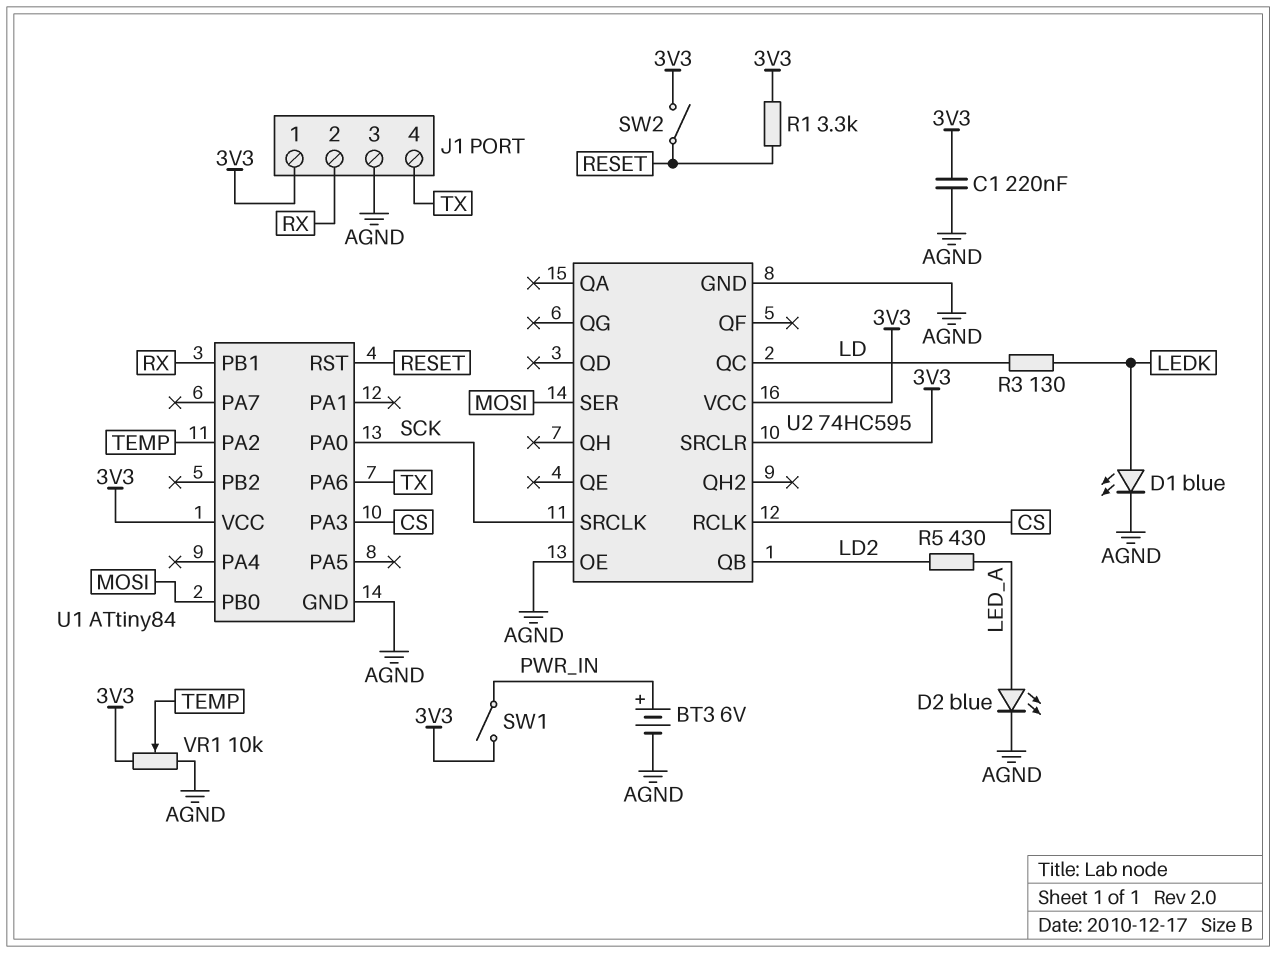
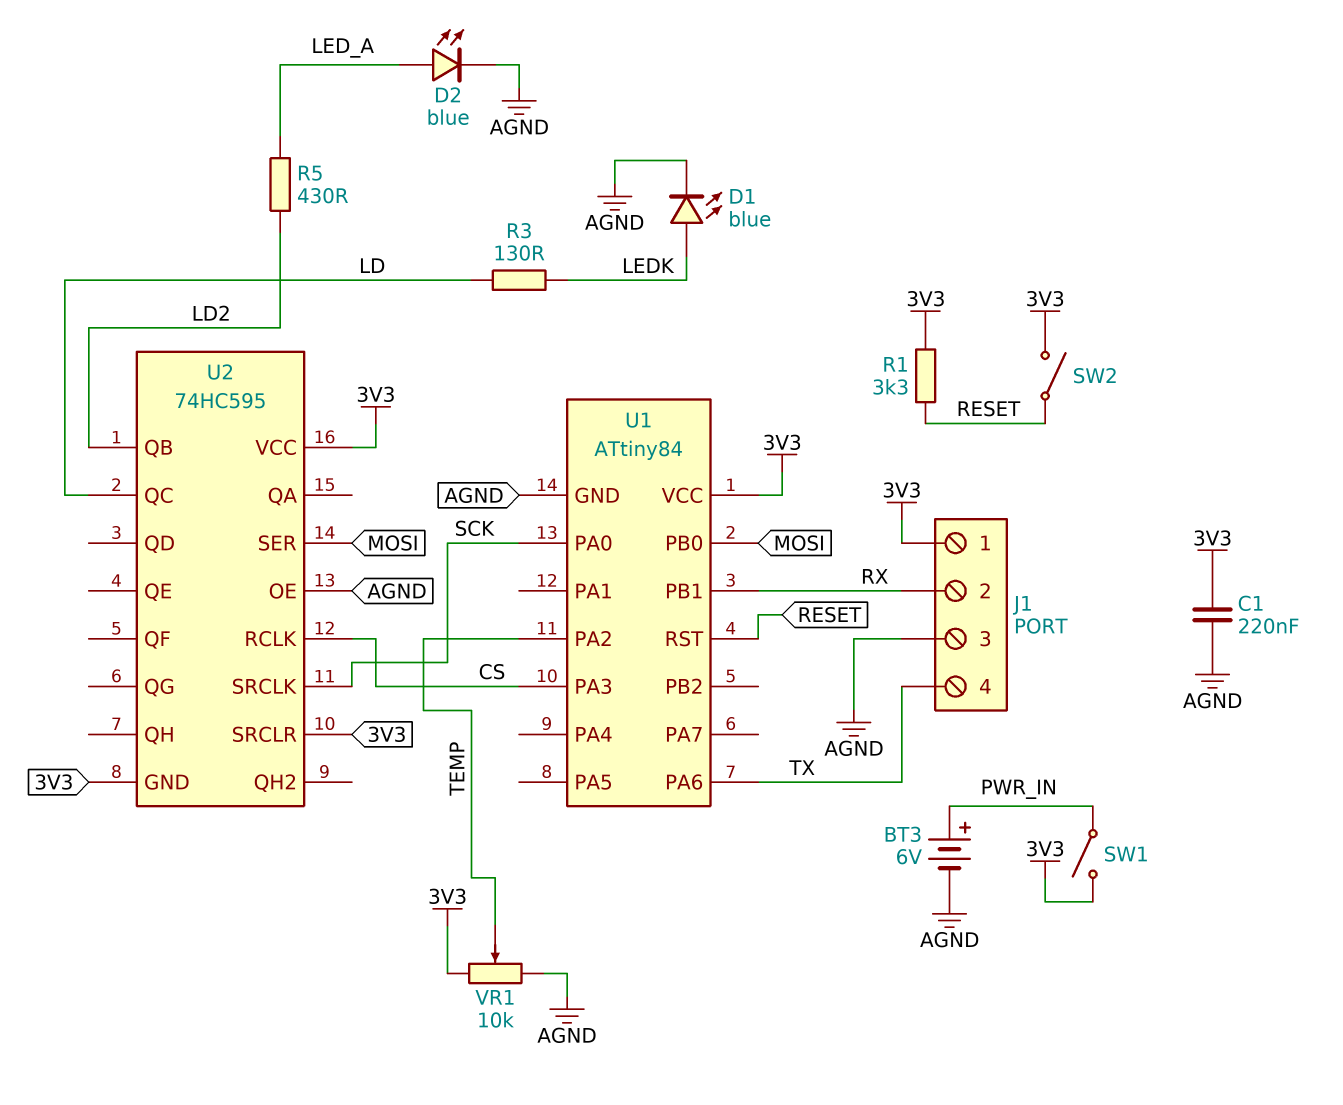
U2 pin GND: AGND -> 3V3

